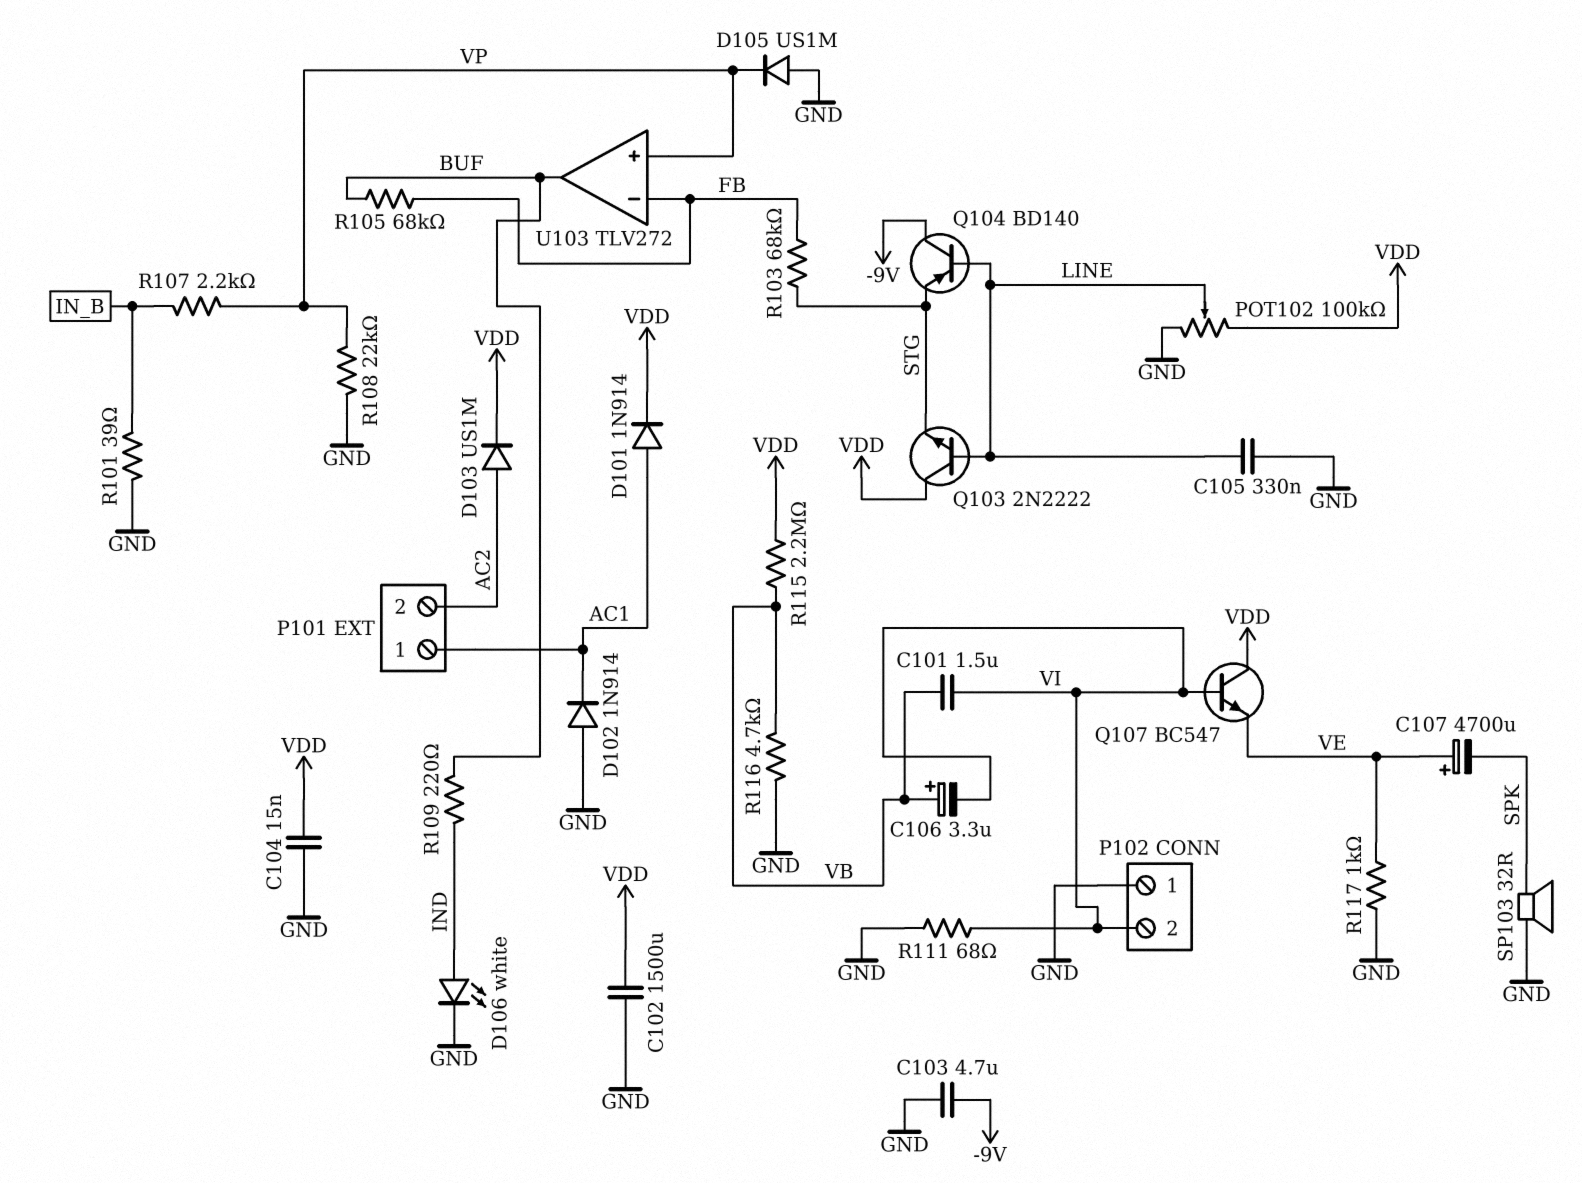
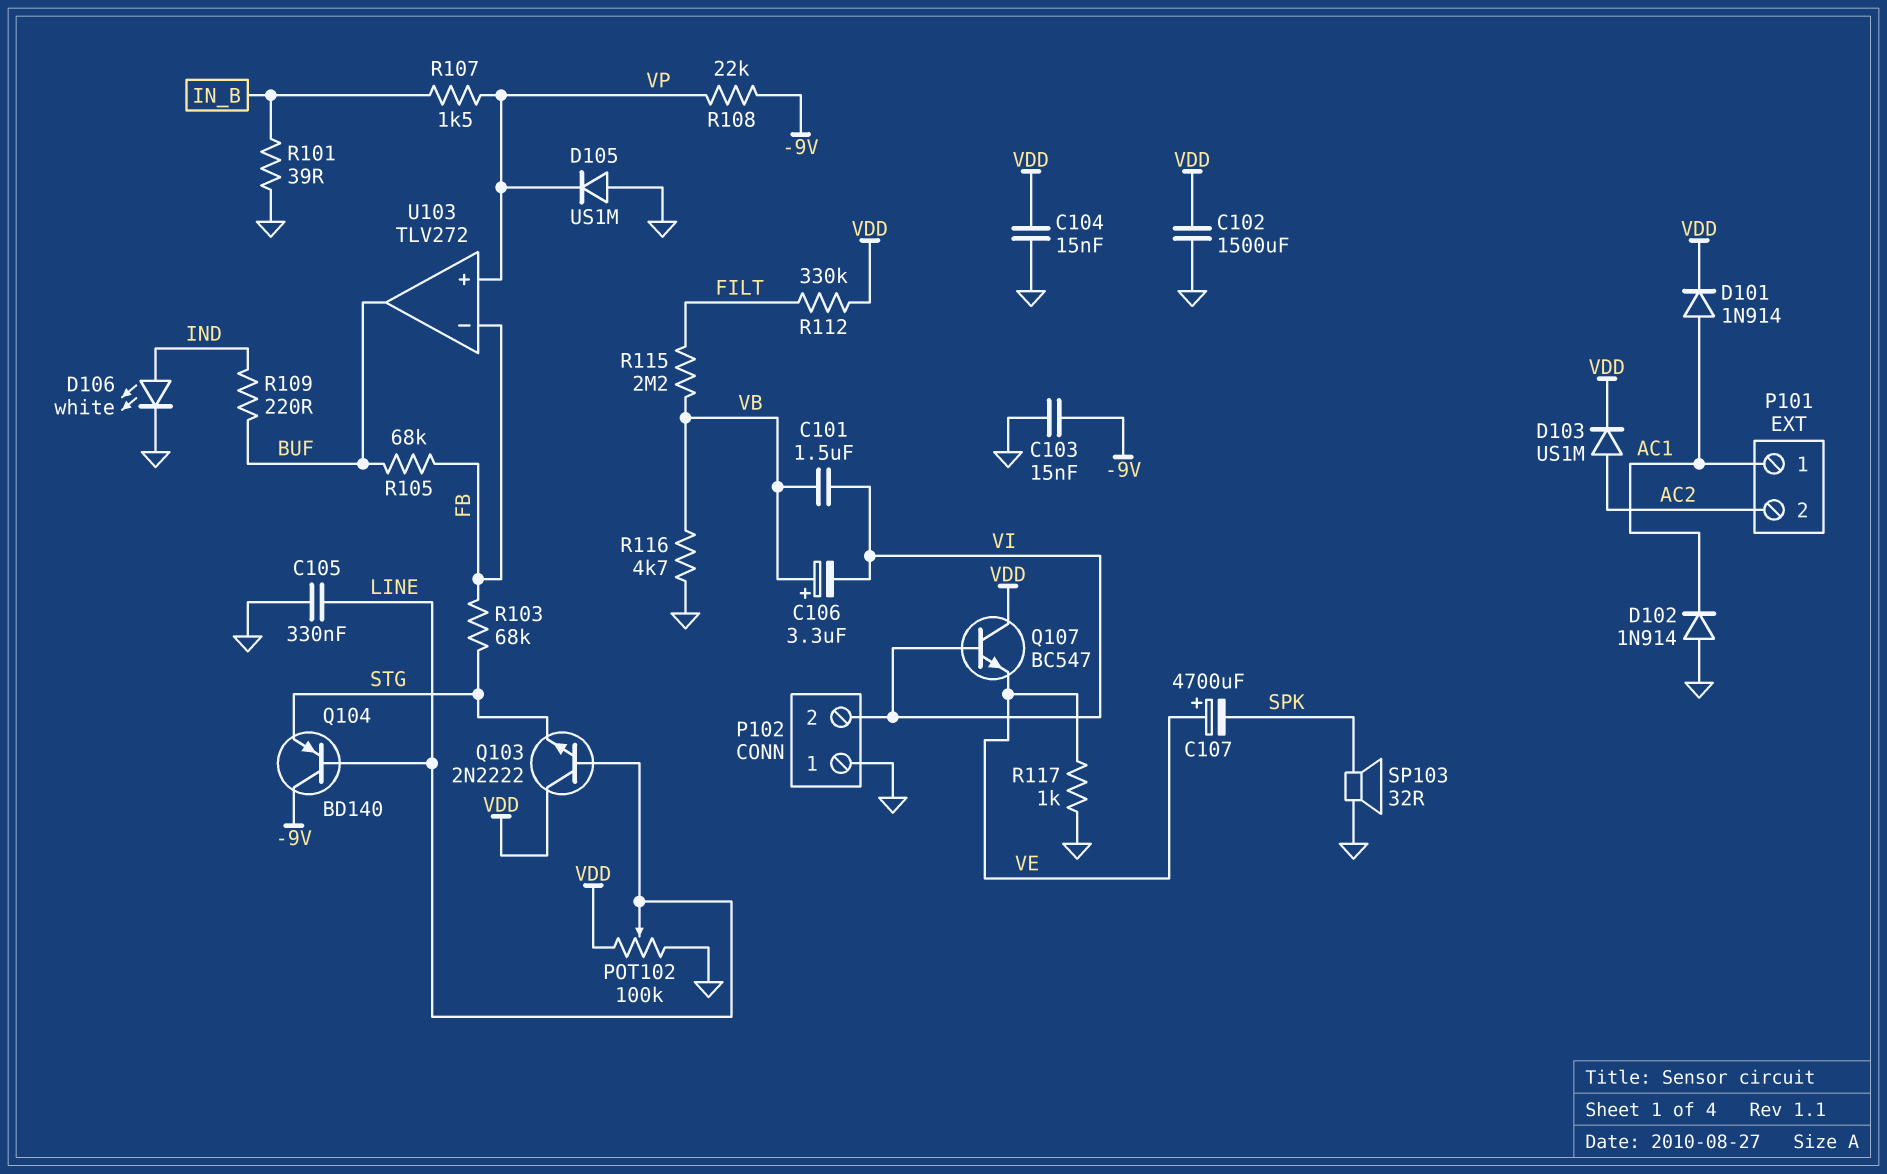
C103: 4.7uF (-9V, GND) -> 15nF (-9V, GND)
R107: 2.2k (IN_B, VP) -> 1.5k (IN_B, VP)
R108: 22k (GND, VP) -> 22k (-9V, VP)
R111: 68 (GND, VI) -> none
R112: none -> 330k (FILT, VDD)
R115: 2.2M (VB, VDD) -> 2.2M (FILT, VB)

